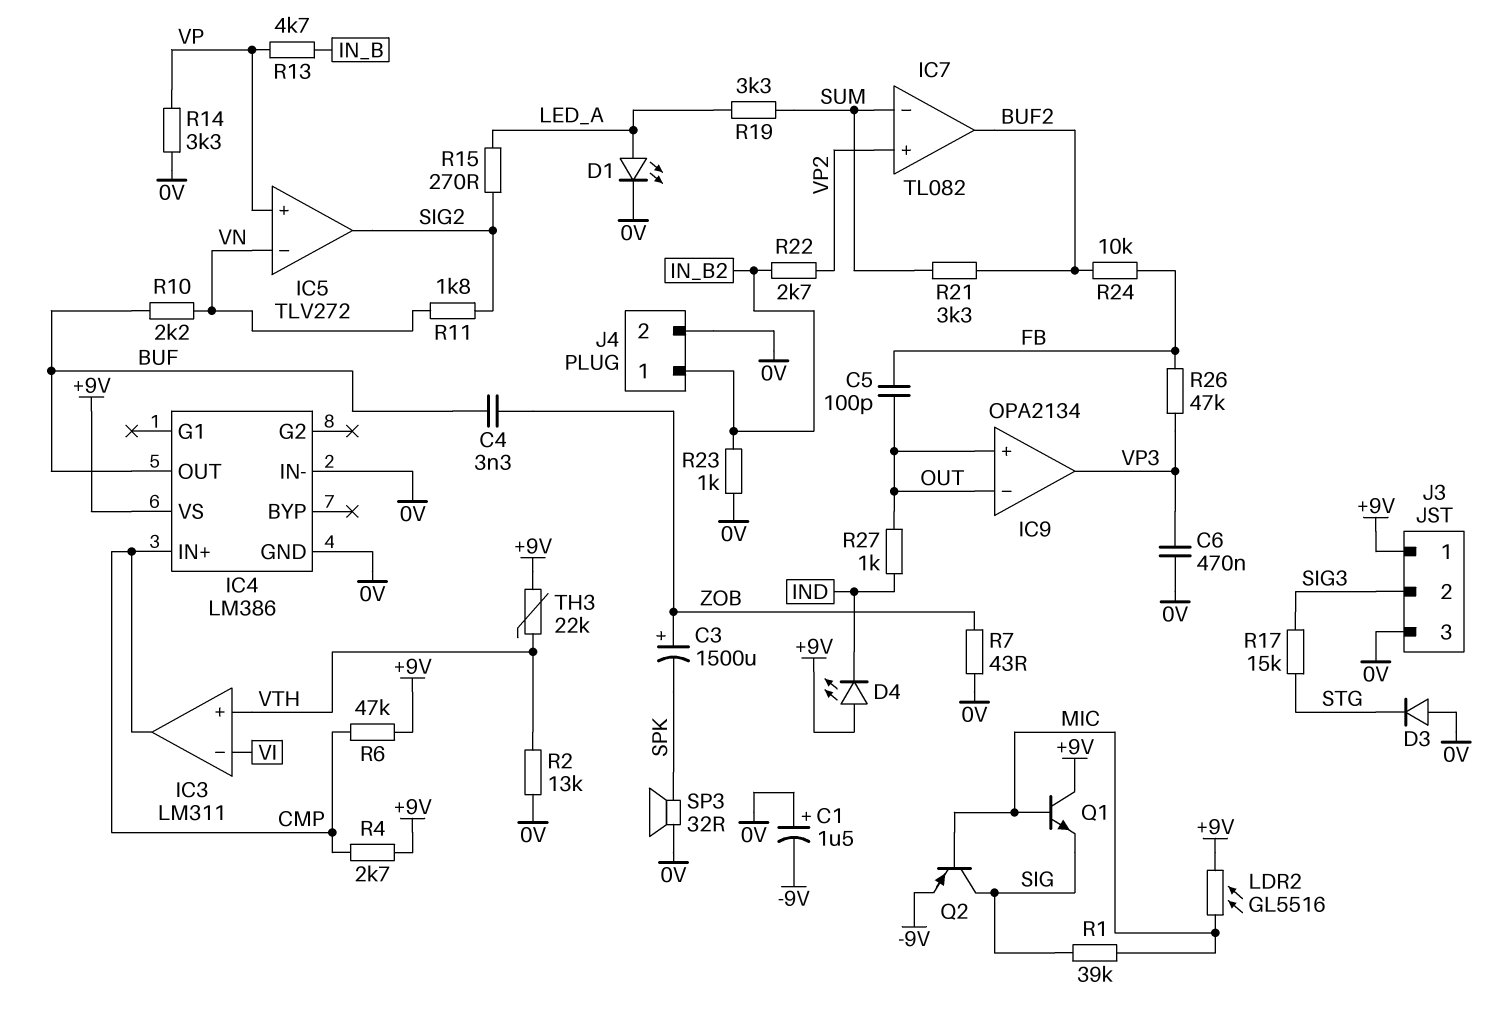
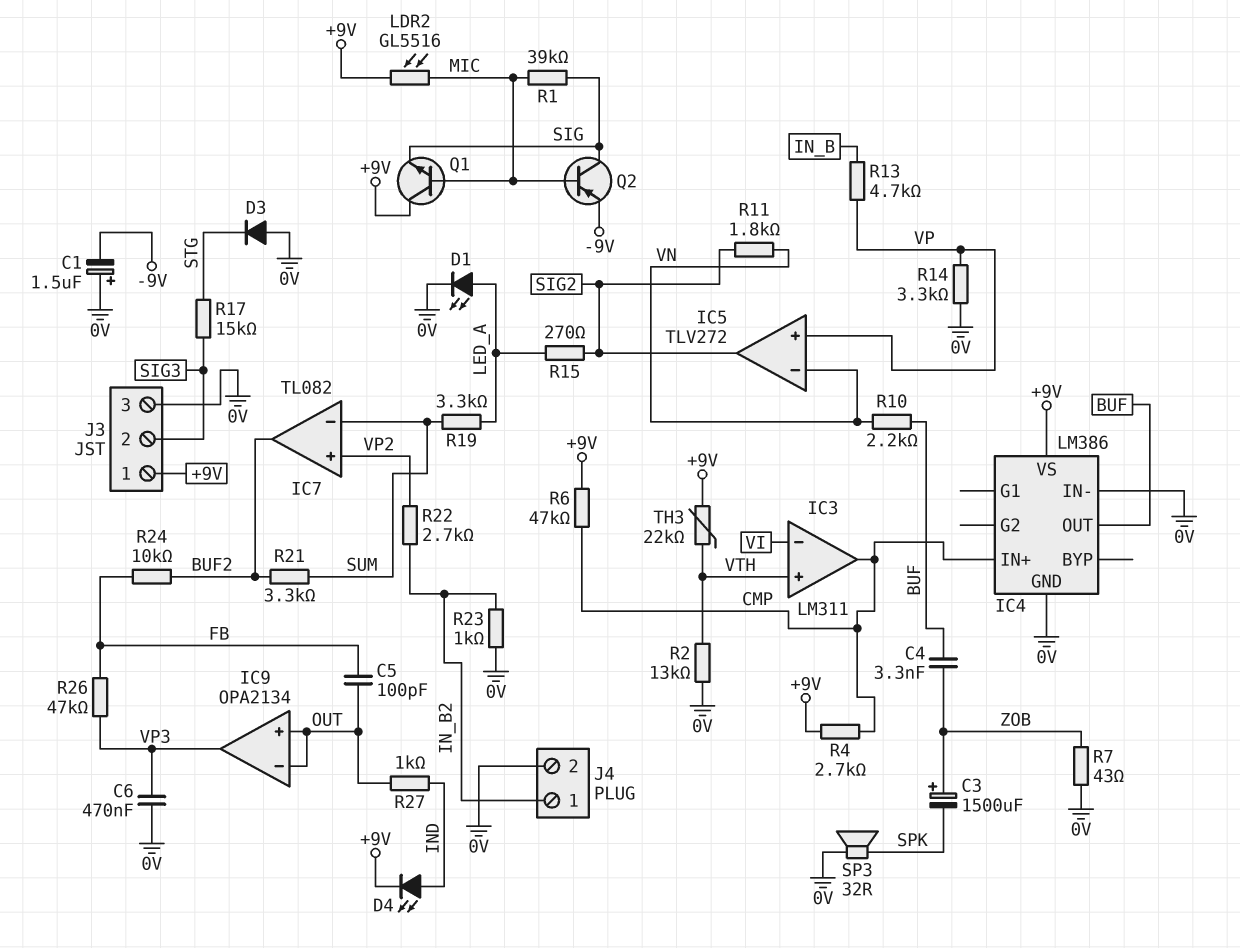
D4: LED (A +9V, K IND) -> LED (A IND, K +9V)

